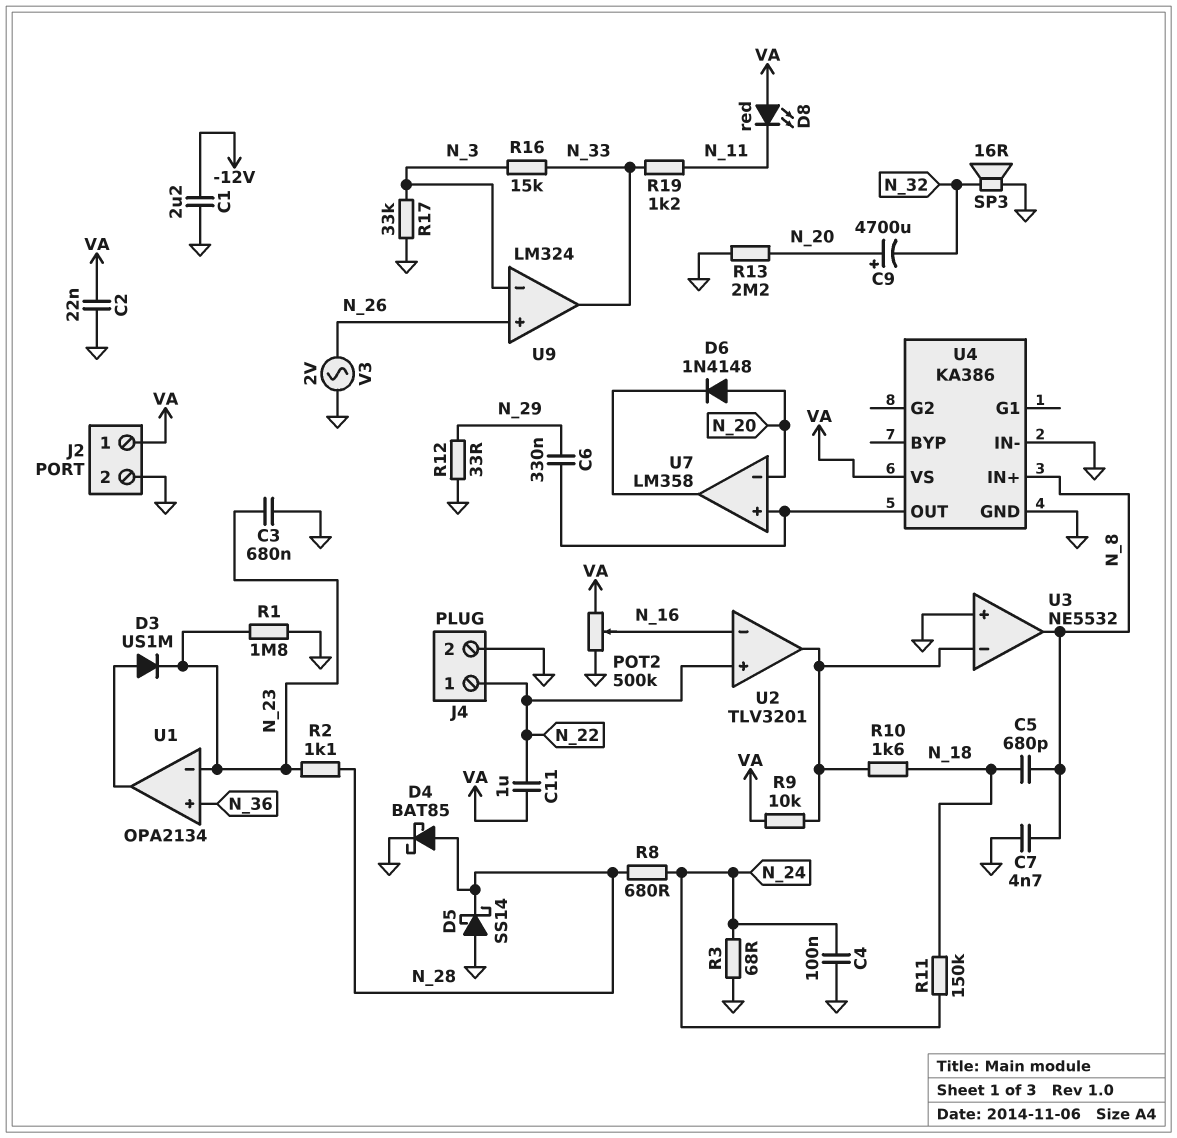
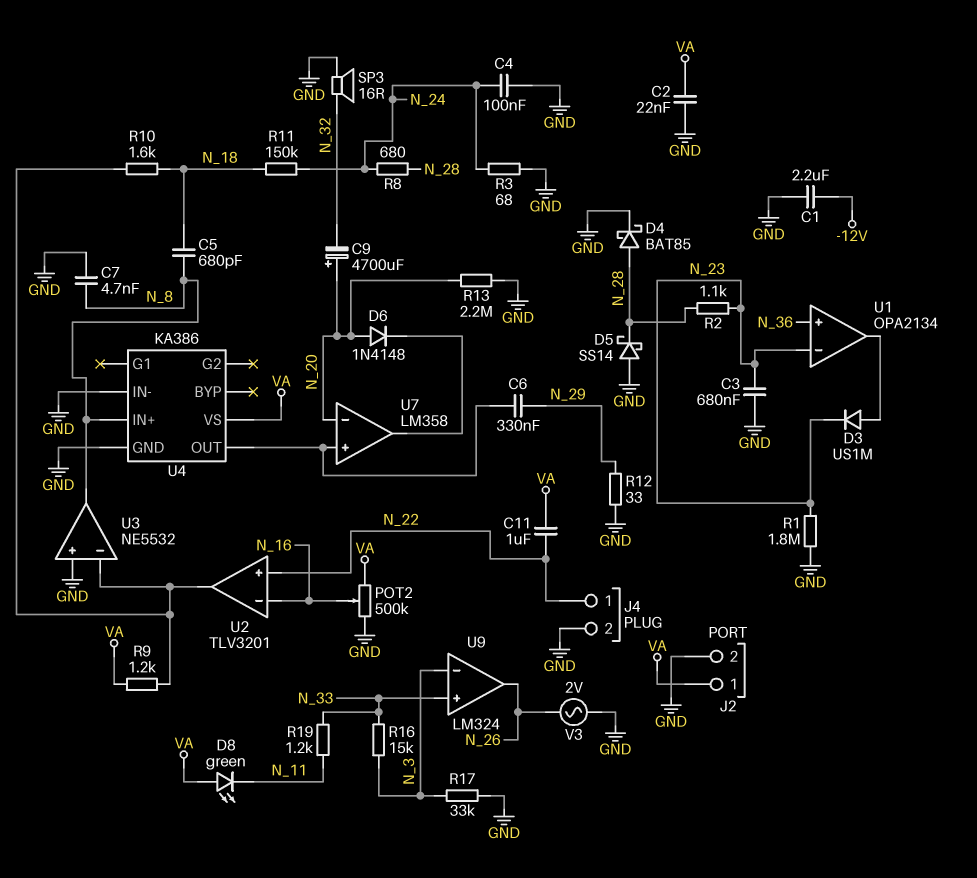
D8: LED red (A VA, K N_11) -> LED green (A VA, K N_11)
R9: 10k (U2/out, VA) -> 1.2k (U2/out, VA)
U9 pin in+: N_26 -> N_33
U9 pin out: N_33 -> N_26

